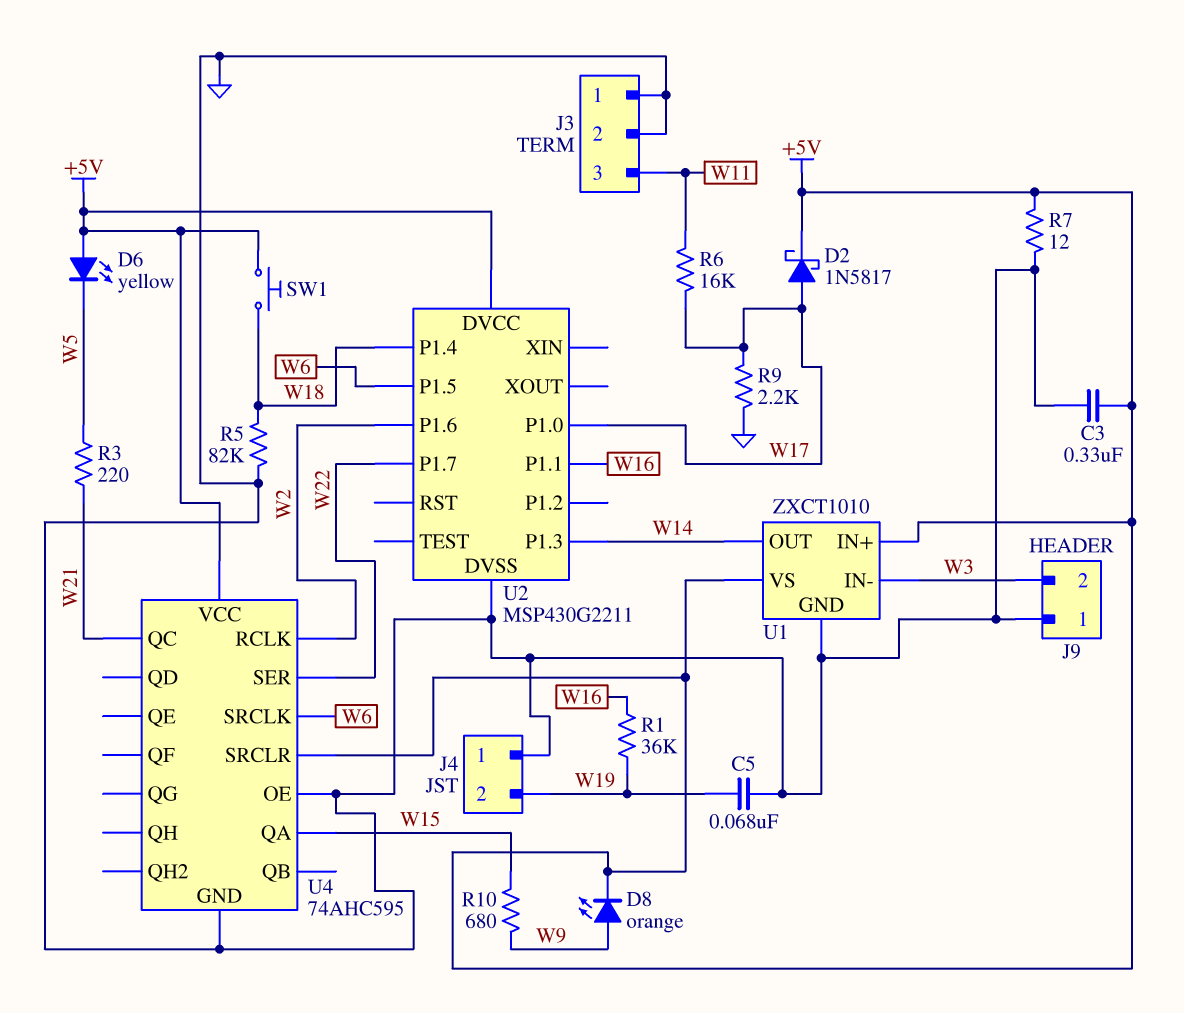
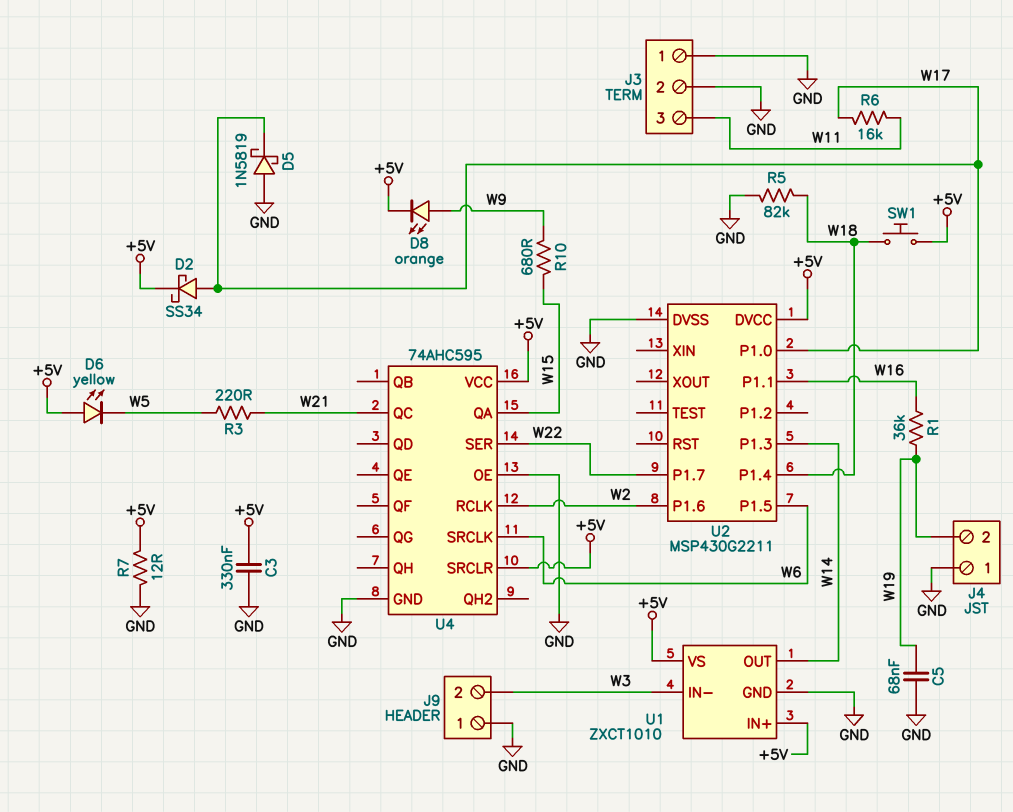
D2: schottky 1N5817 (A W17, K +5V) -> schottky SS34 (A W17, K +5V)
D5: none -> schottky 1N5819 (A GND, K W17)
R9: 2.2k (GND, W17) -> none

